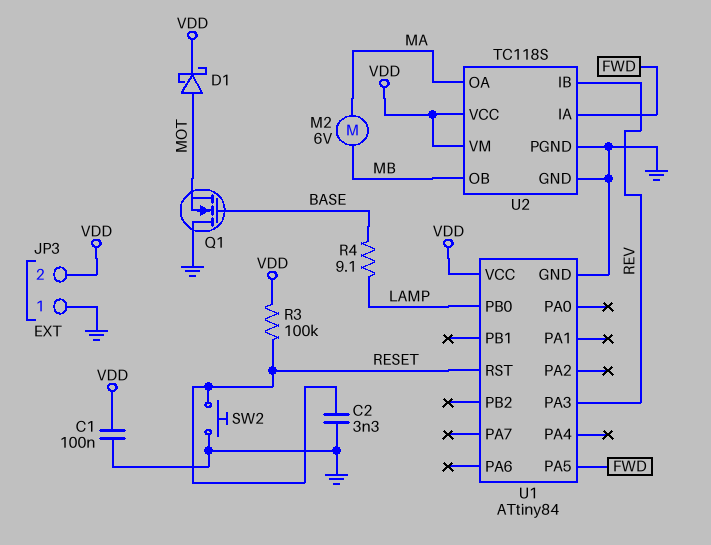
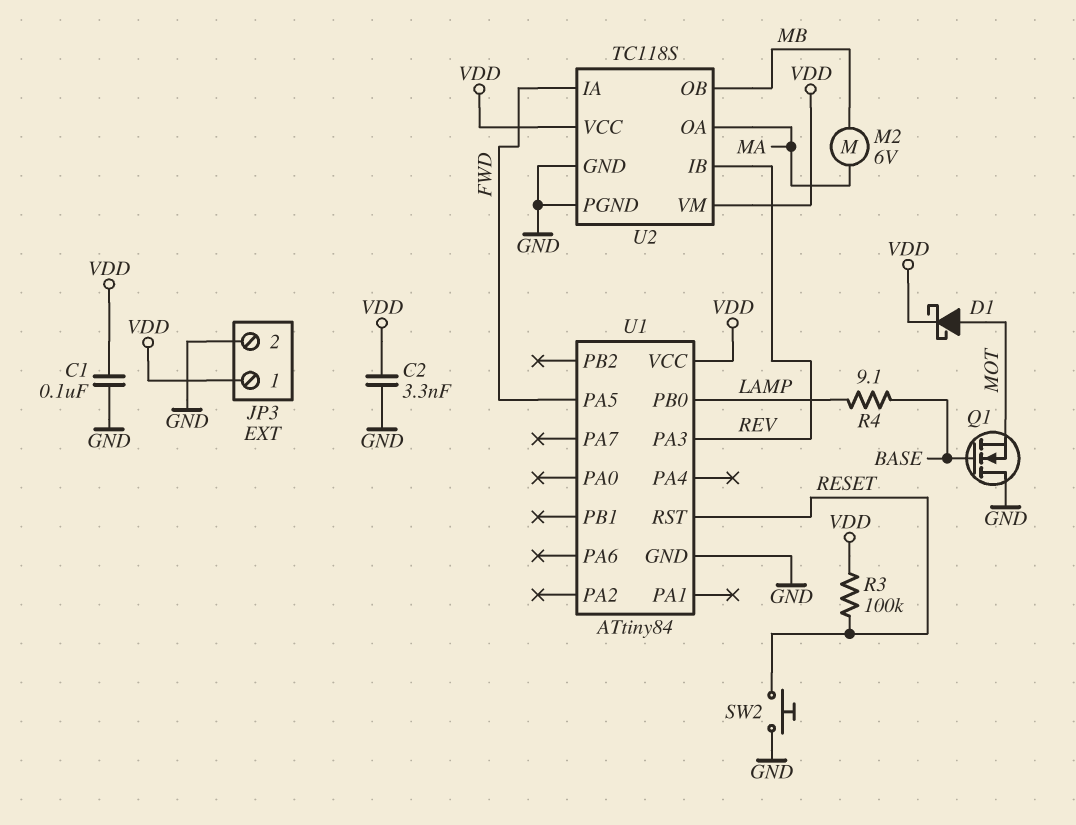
C2: 3.3nF (GND, RESET) -> 3.3nF (GND, VDD)
JP3 pin 1: GND -> VDD
JP3 pin 2: VDD -> GND

